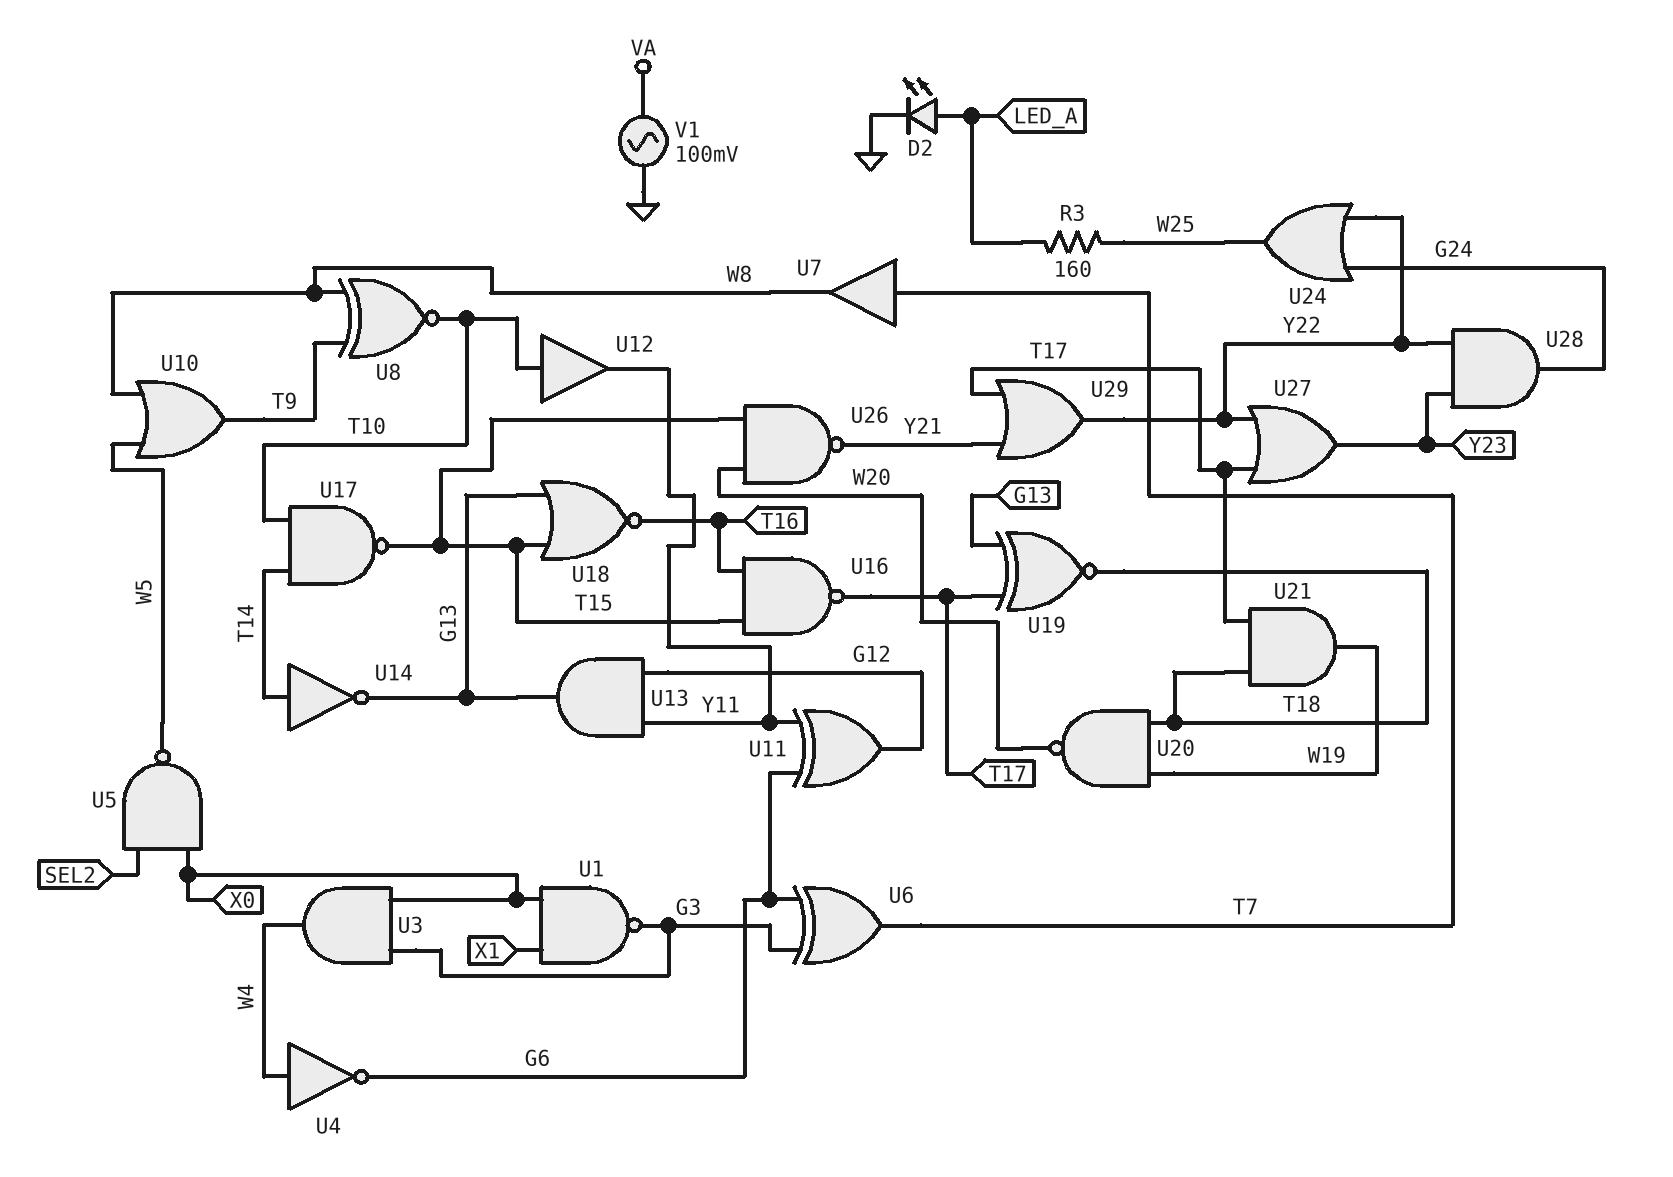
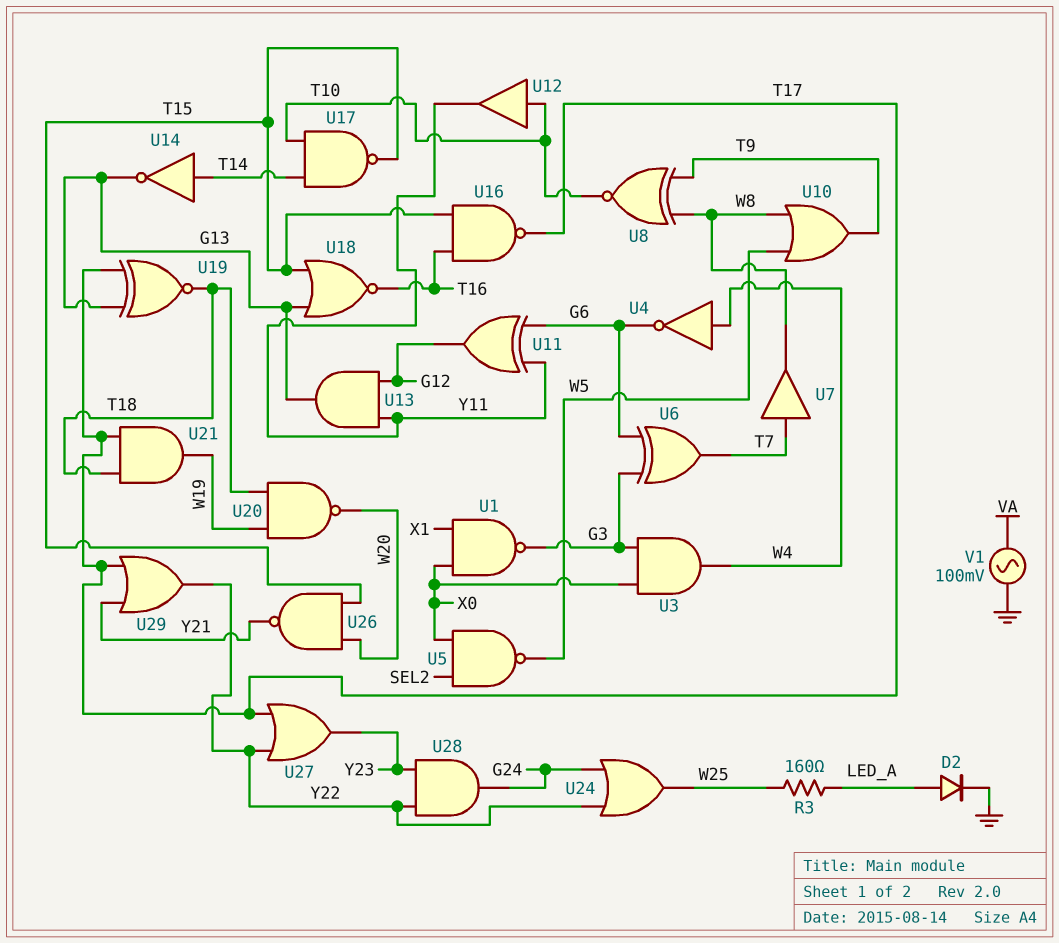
D2: LED (A LED_A, K GND) -> diode (A LED_A, K GND)

